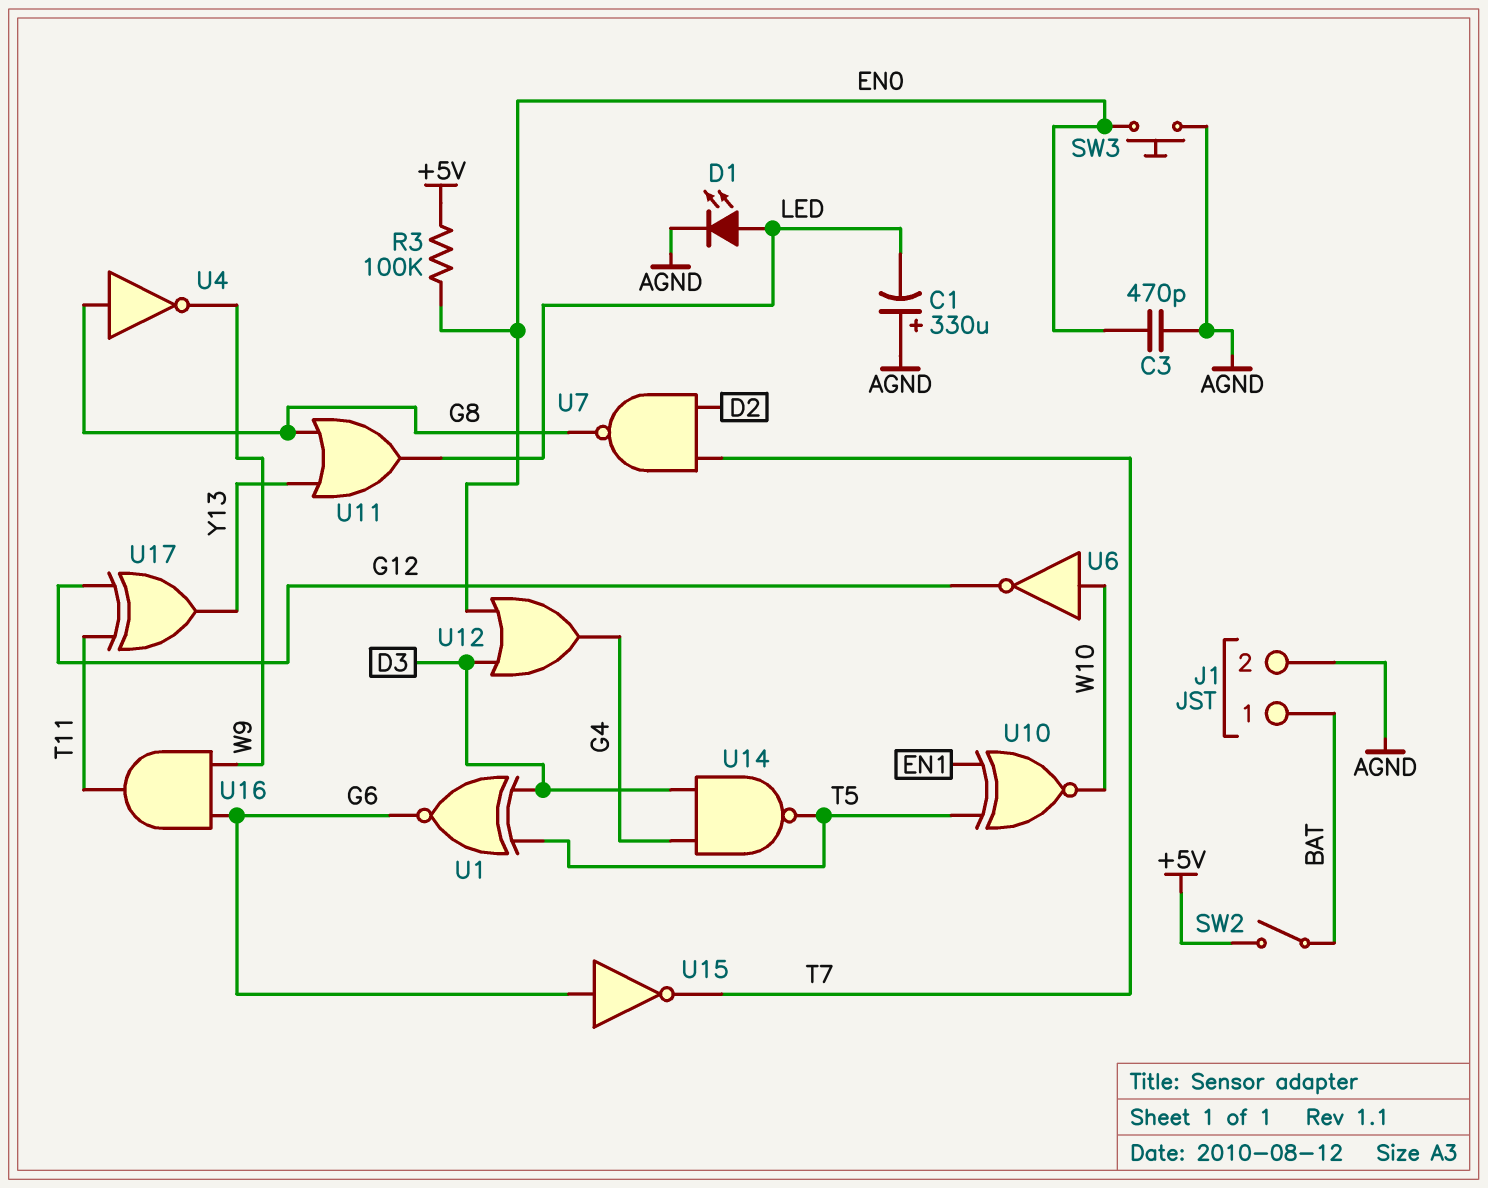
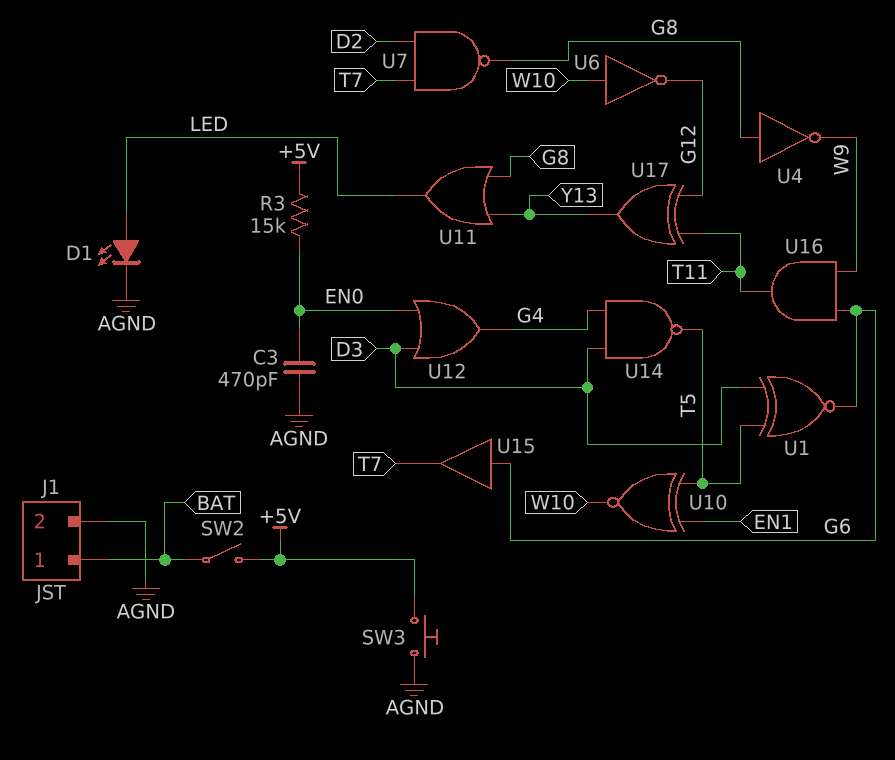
C1: 330uF (plus AGND, minus LED) -> none
R3: 100k (+5V, EN0) -> 15k (+5V, EN0)
SW3: button (AGND, EN0) -> button (+5V, AGND)
U15: NOT (in G6, out T7) -> buffer (in G6, out T7)

